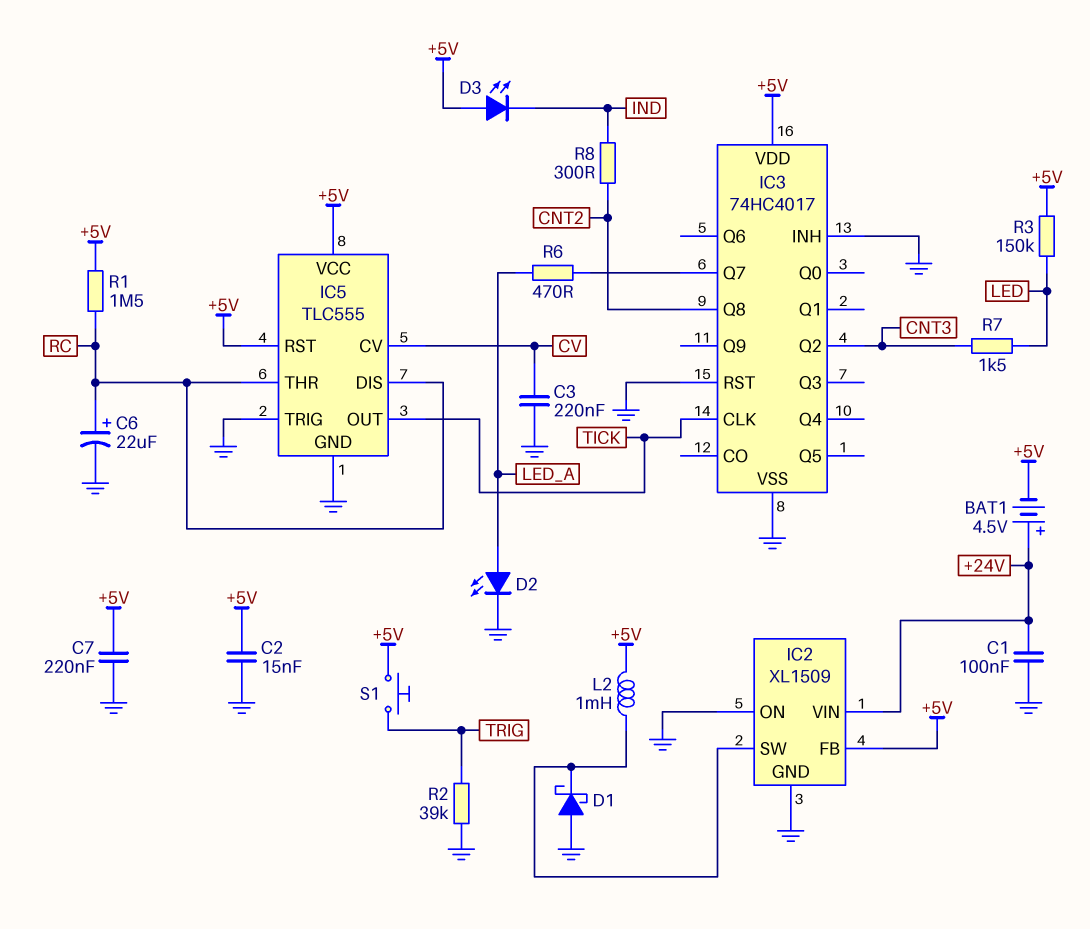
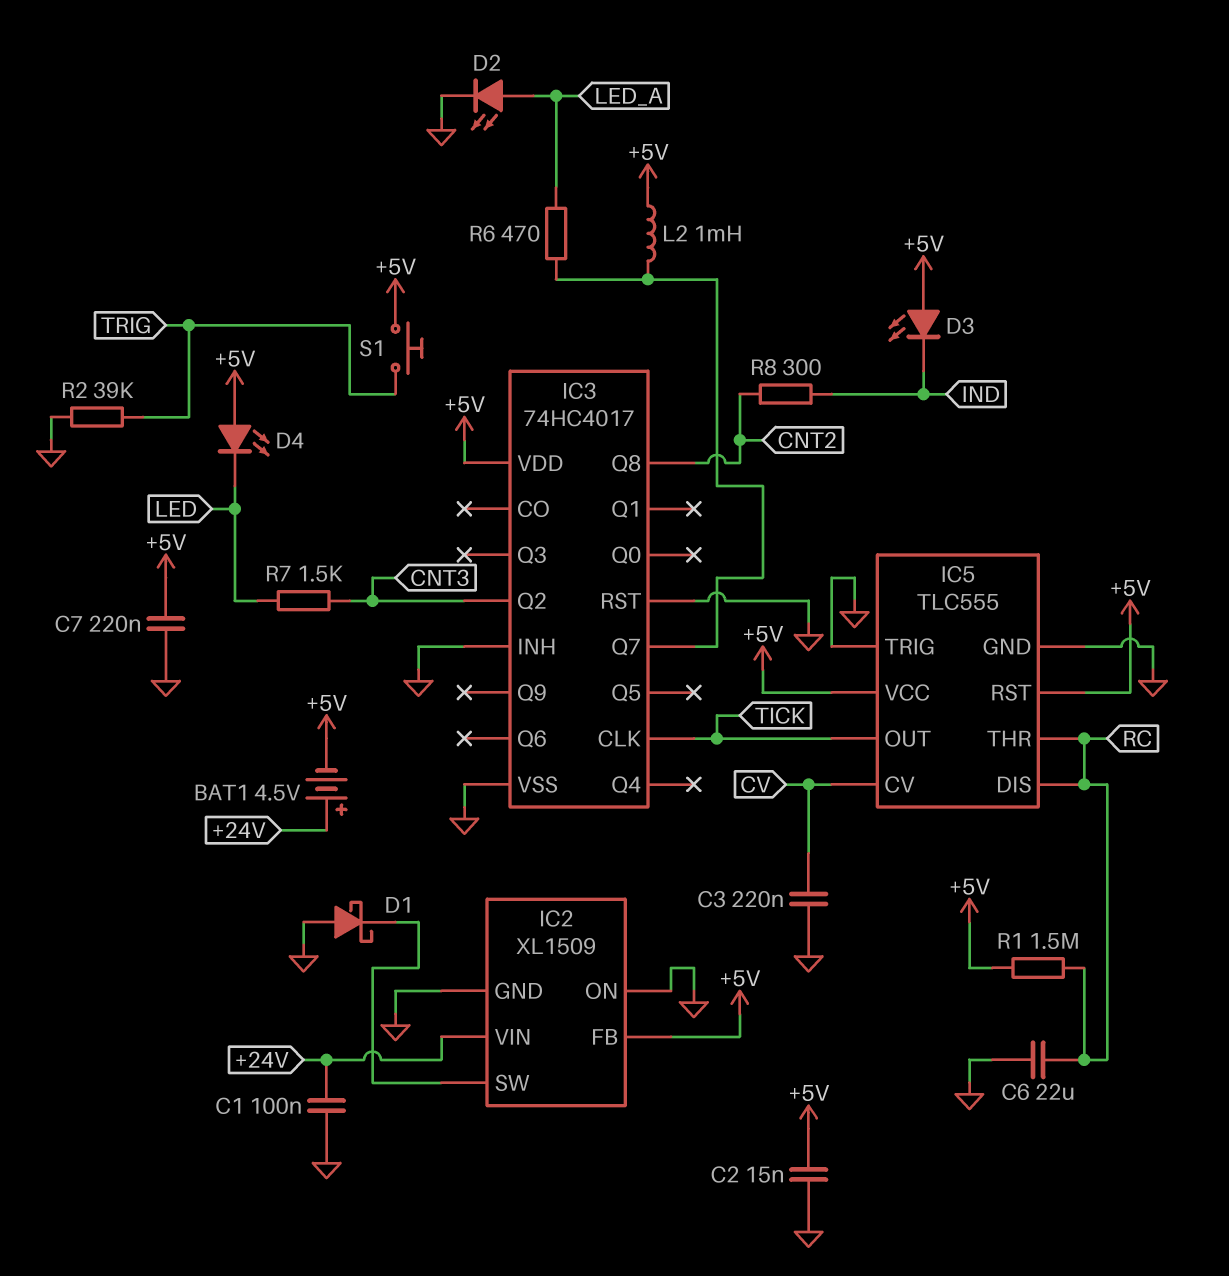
C6: 22uF (plus RC, minus GND) -> 22uF (GND, RC)
D4: none -> LED (A +5V, K LED)
L2: 1mH (+5V, IC2/SW) -> 1mH (+5V, IC3/Q7)
R3: 150k (+5V, LED) -> none

